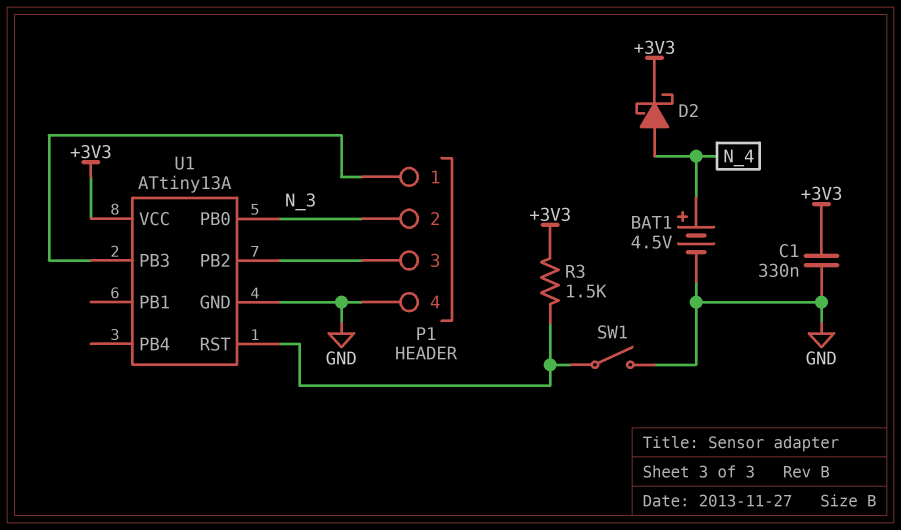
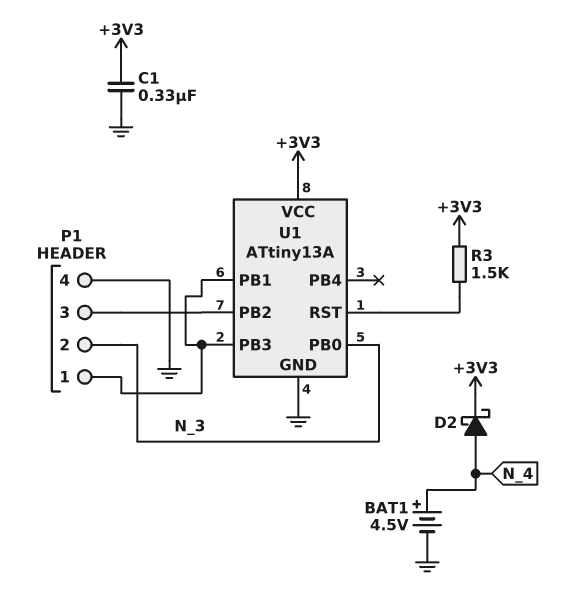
SW1: switch (GND, U1/RST) -> none
U1 pin PB1: none -> P1/1

